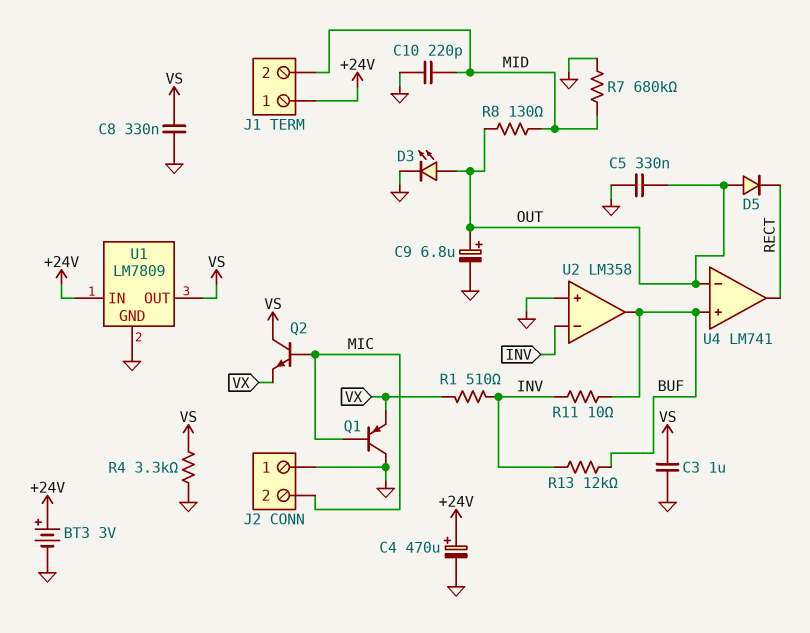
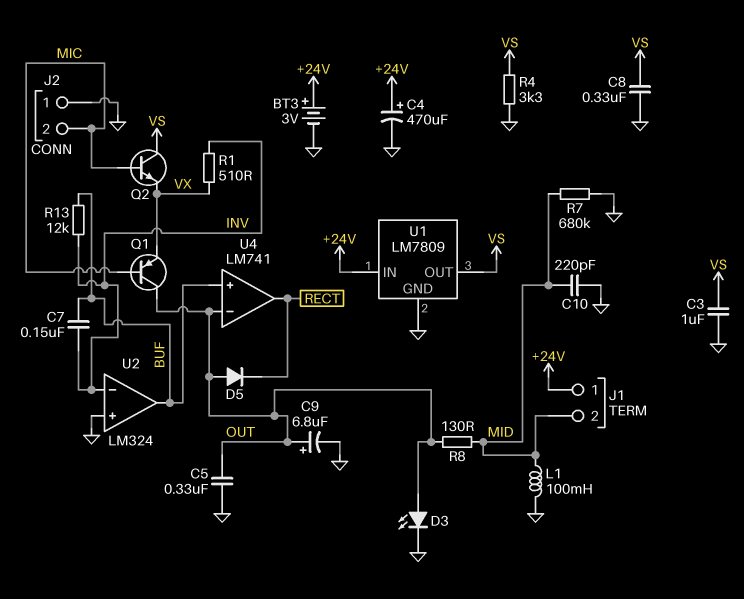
C7: none -> 150nF (BUF, INV)
L1: none -> 100mH (GND, MID)
Q1: PNP (B MIC, C GND, E VX) -> PNP (B MIC, C OUT, E VX)
R11: 10 (BUF, INV) -> none
U2: LM358 -> LM324

